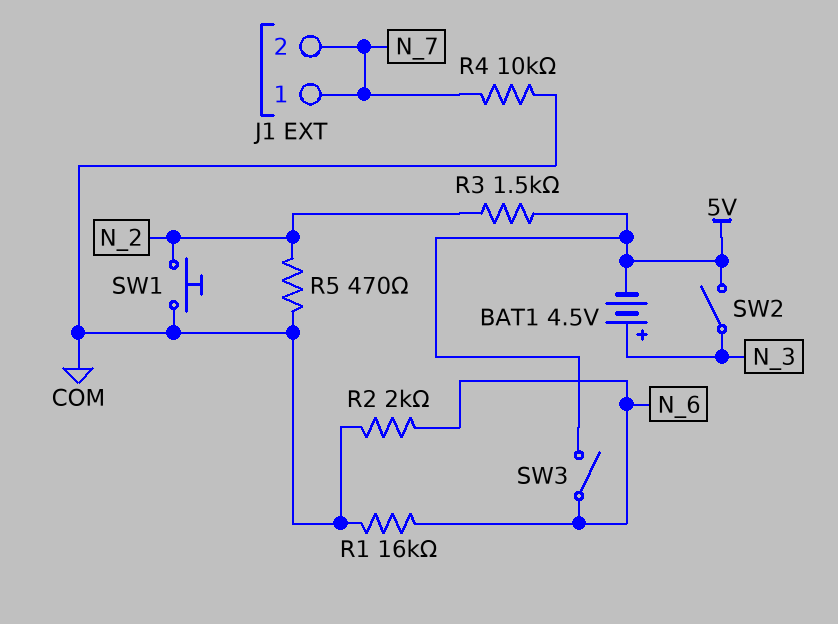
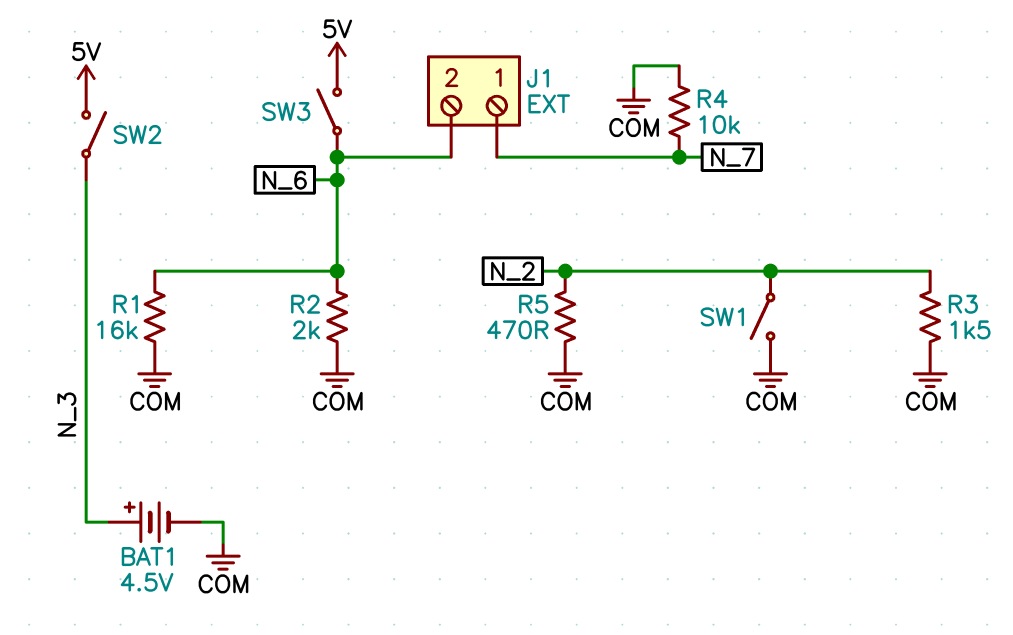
BAT1: 4.5V (plus N_3, minus 5V) -> 4.5V (plus N_3, minus COM)
J1 pin 2: N_7 -> N_6
R3: 1.5k (5V, N_2) -> 1.5k (COM, N_2)
SW1: button (COM, N_2) -> switch (COM, N_2)

